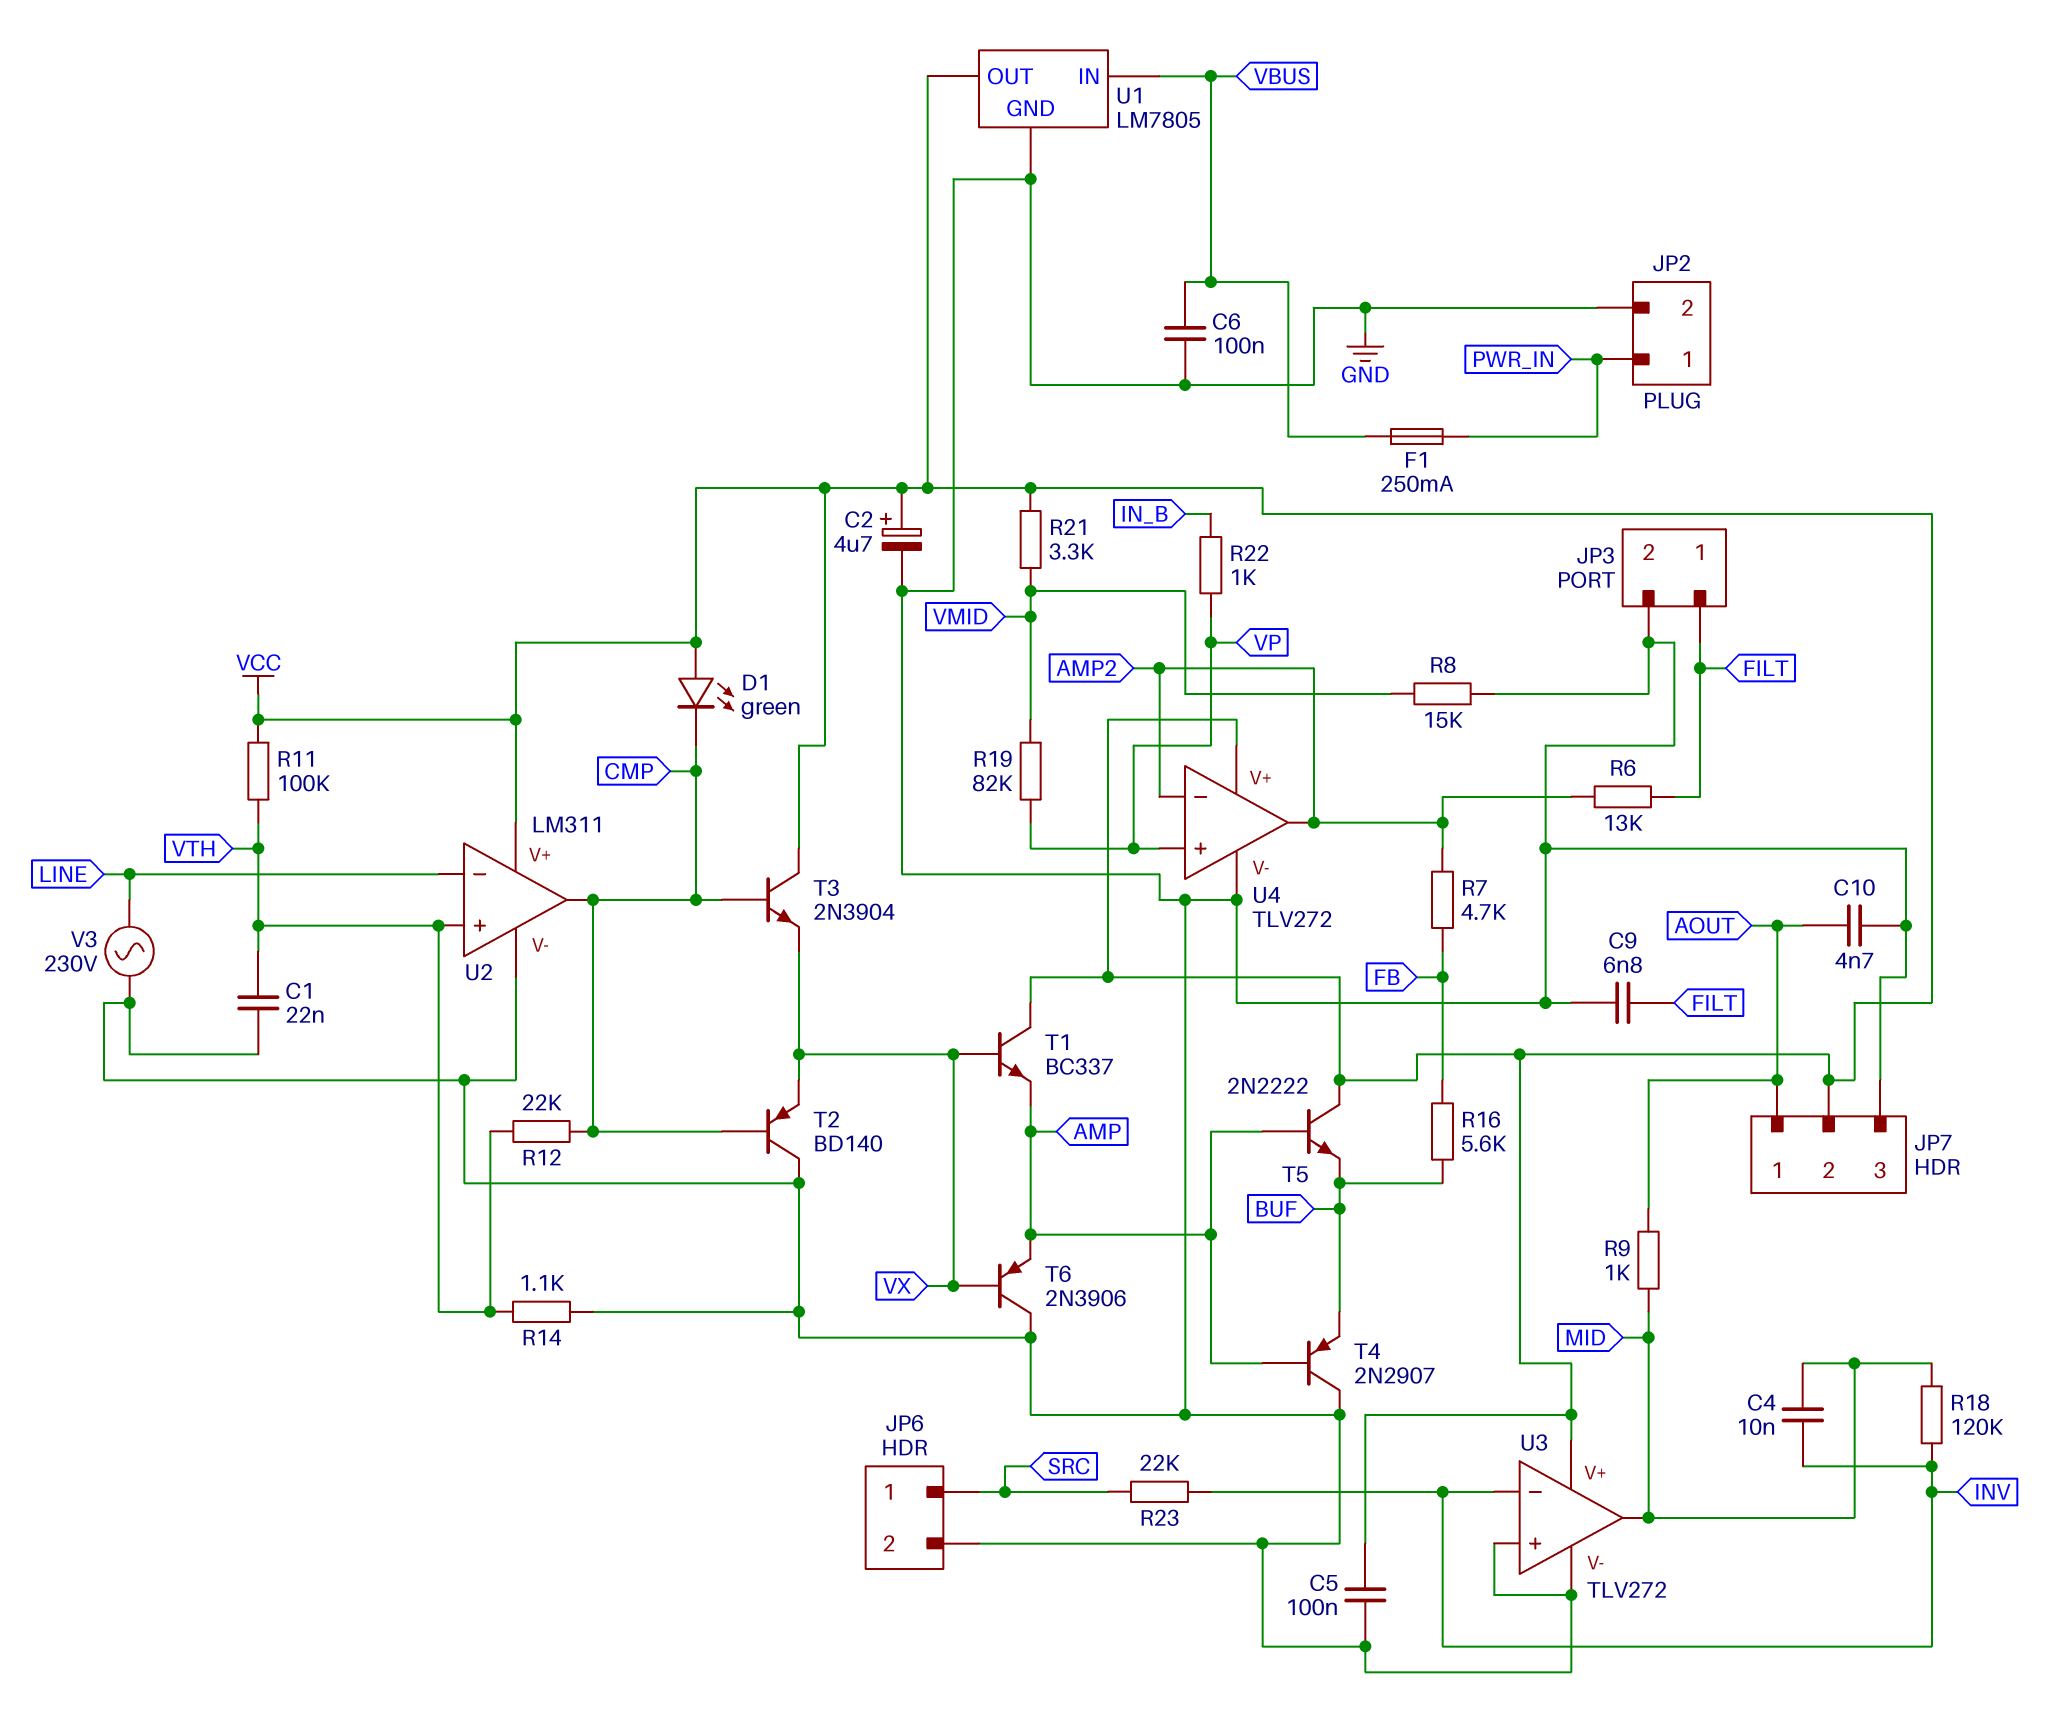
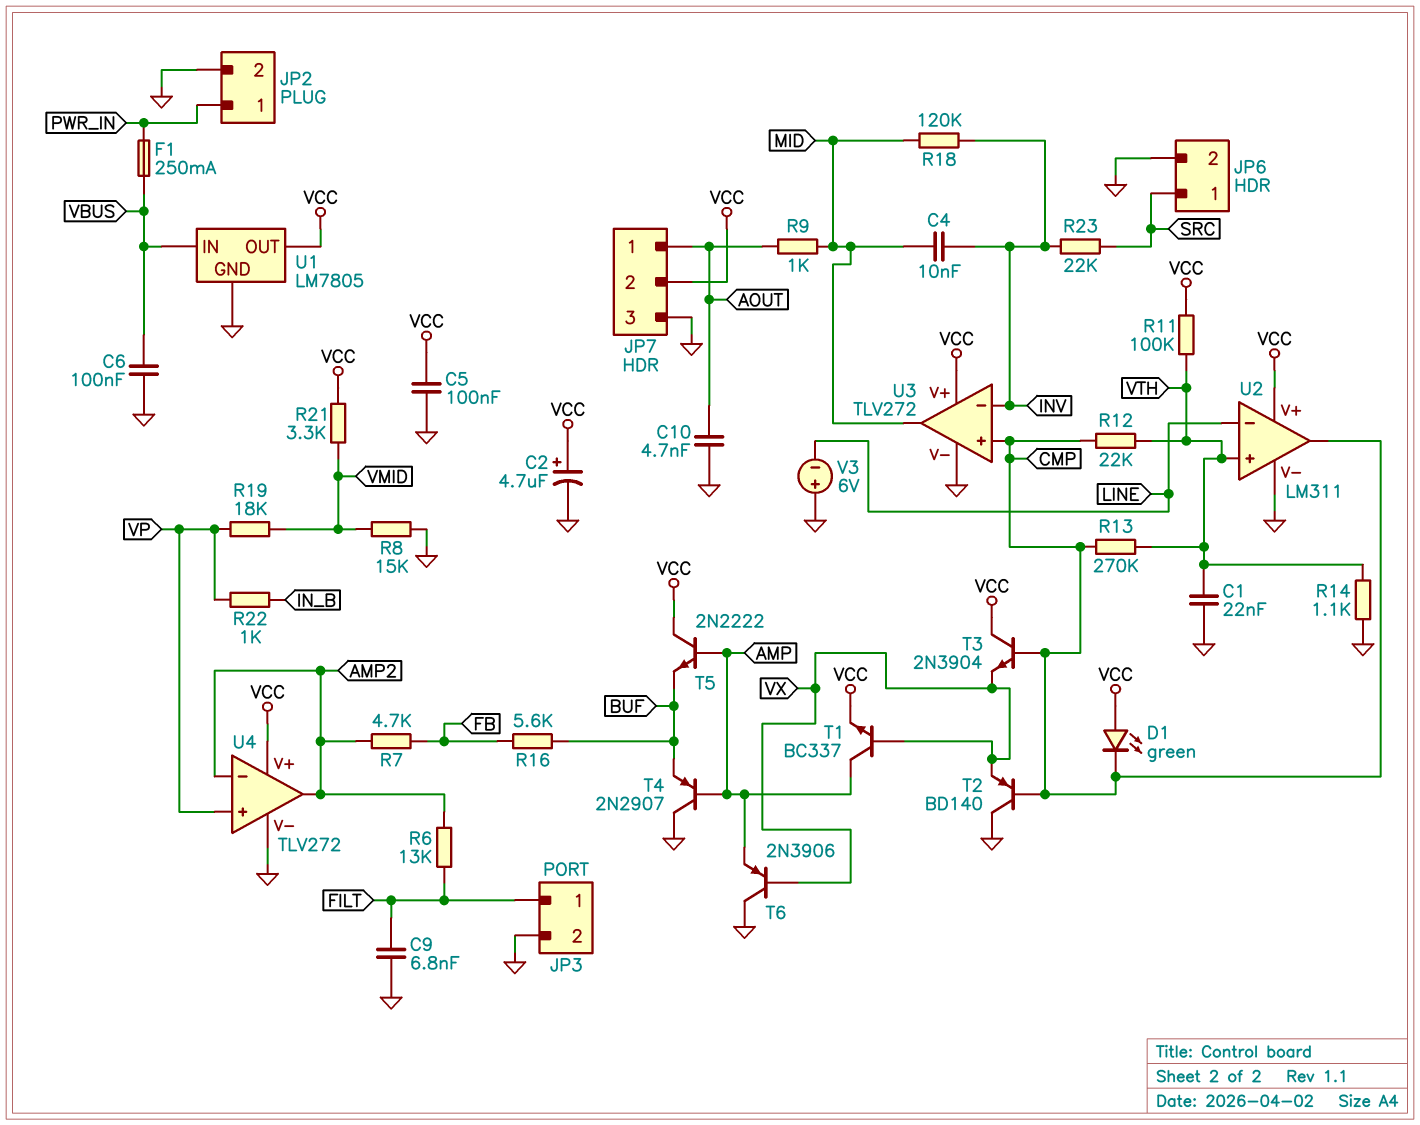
R13: none -> 270k (CMP, VTH)
R19: 82k (VMID, VP) -> 18k (VMID, VP)
T1: NPN BC337 (B VX, C VCC, E AMP) -> NPN BC337 (B VX, C AMP, E VCC)
U3 pin in+: GND -> CMP
V3: AC 230V (GND, LINE) -> 6V (plus GND, minus LINE)

